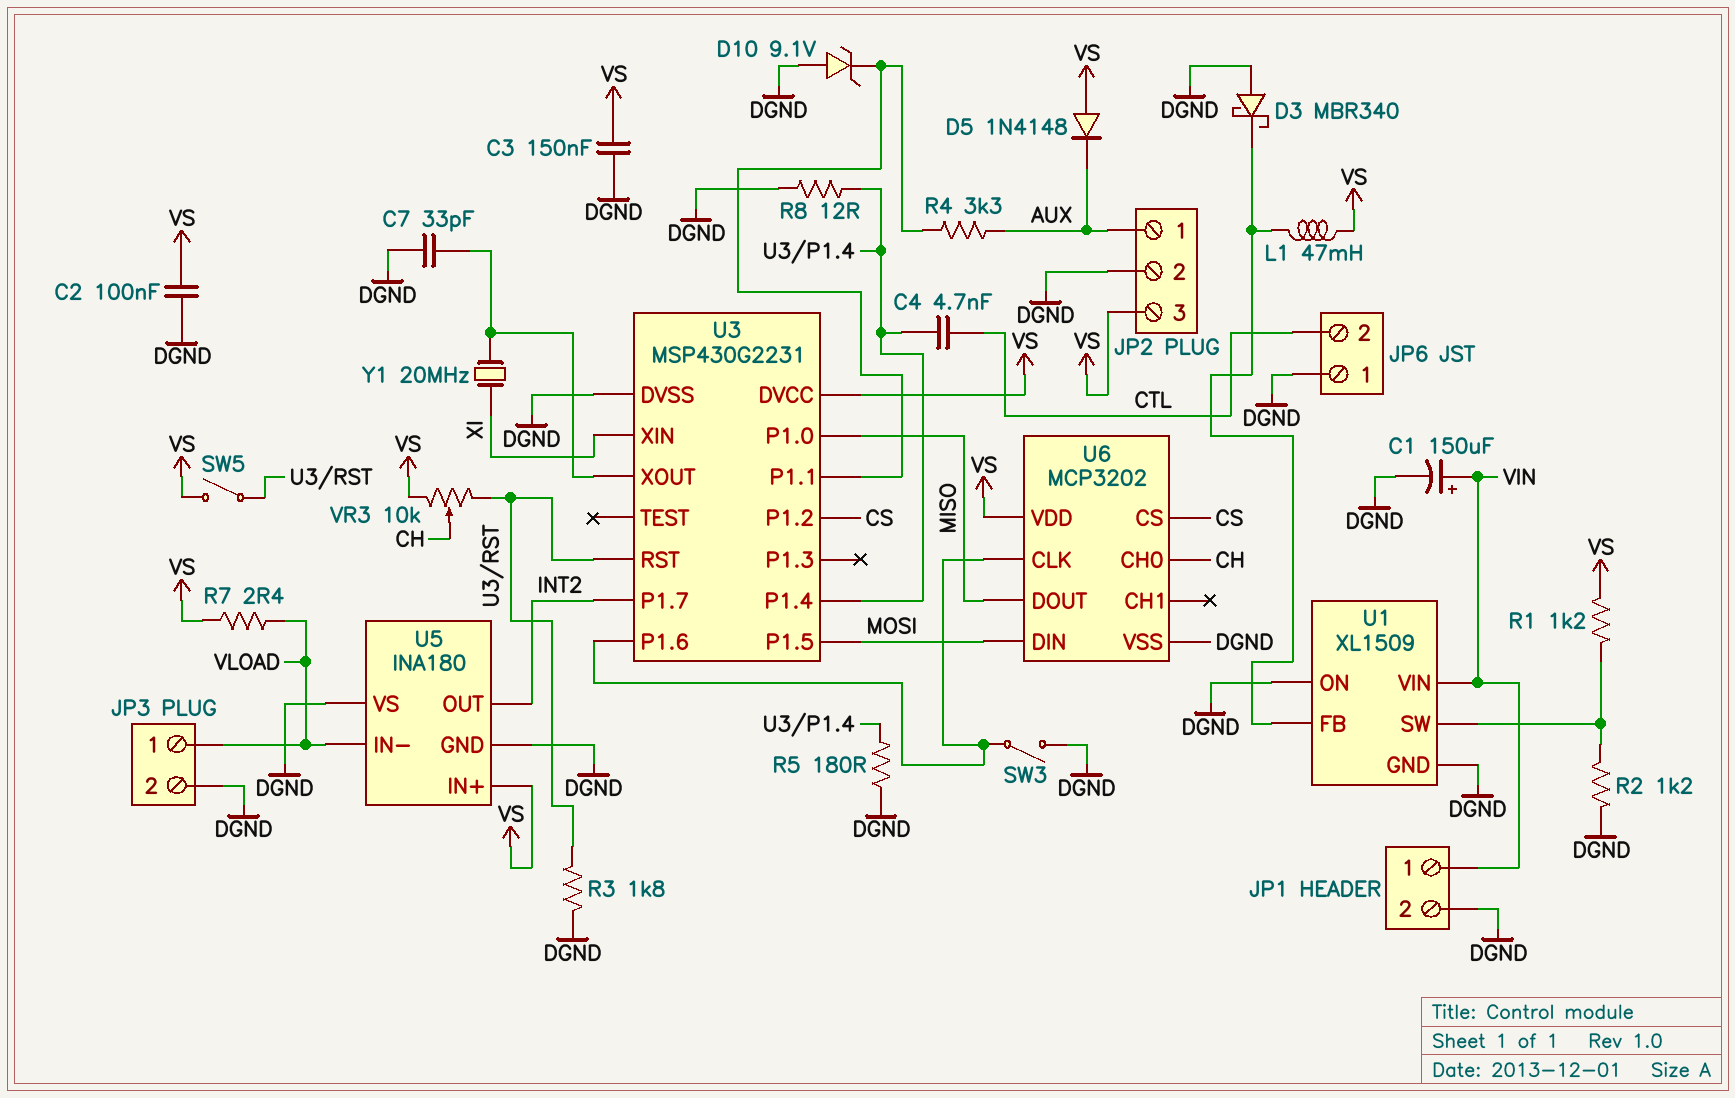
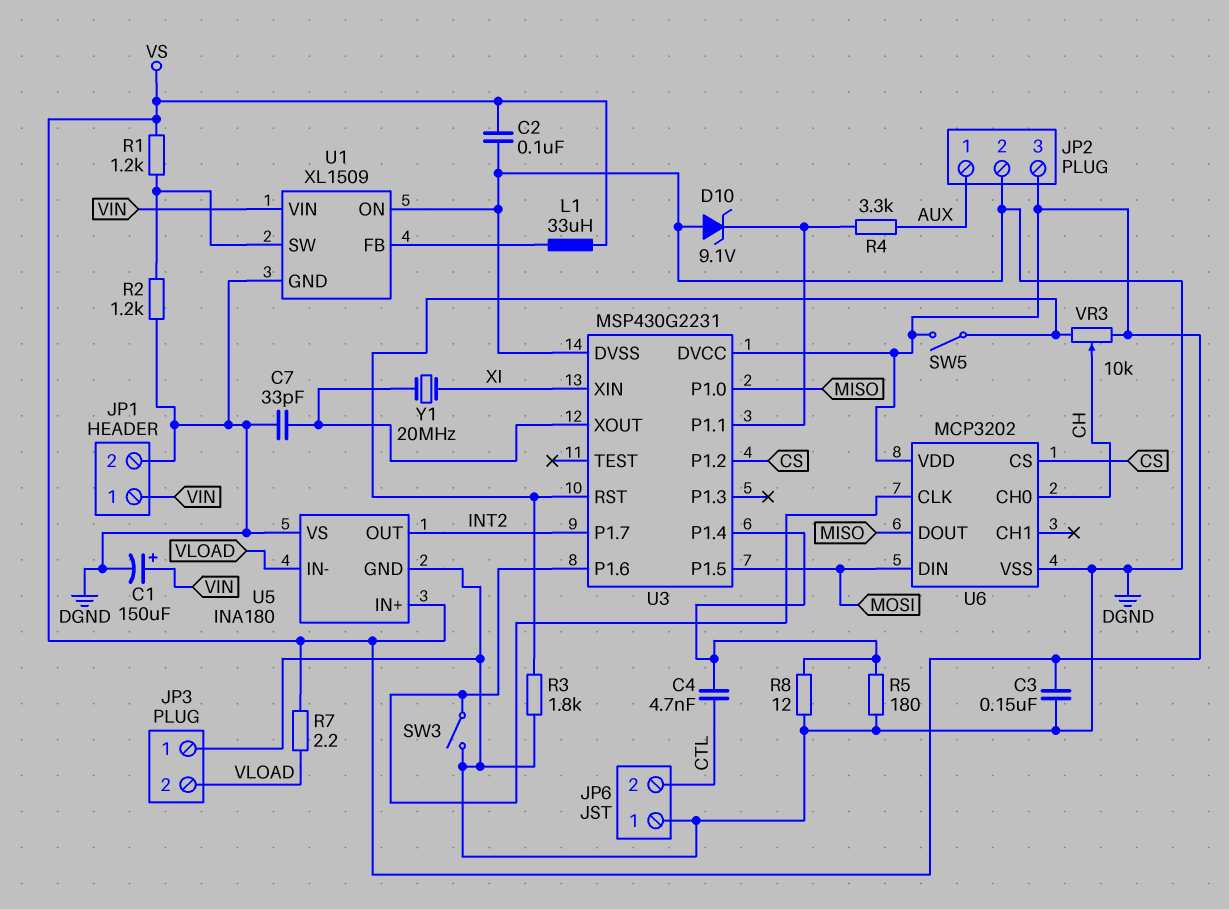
D3: schottky MBR340 (A DGND, K U1/FB) -> none
D5: diode 1N4148 (A VS, K AUX) -> none
JP3 pin 1: VLOAD -> DGND
JP3 pin 2: DGND -> VLOAD
L1: 47mH (U1/FB, VS) -> 33uH (U1/FB, VS)
R7: 2.4 (VLOAD, VS) -> 2.2 (VLOAD, VS)

